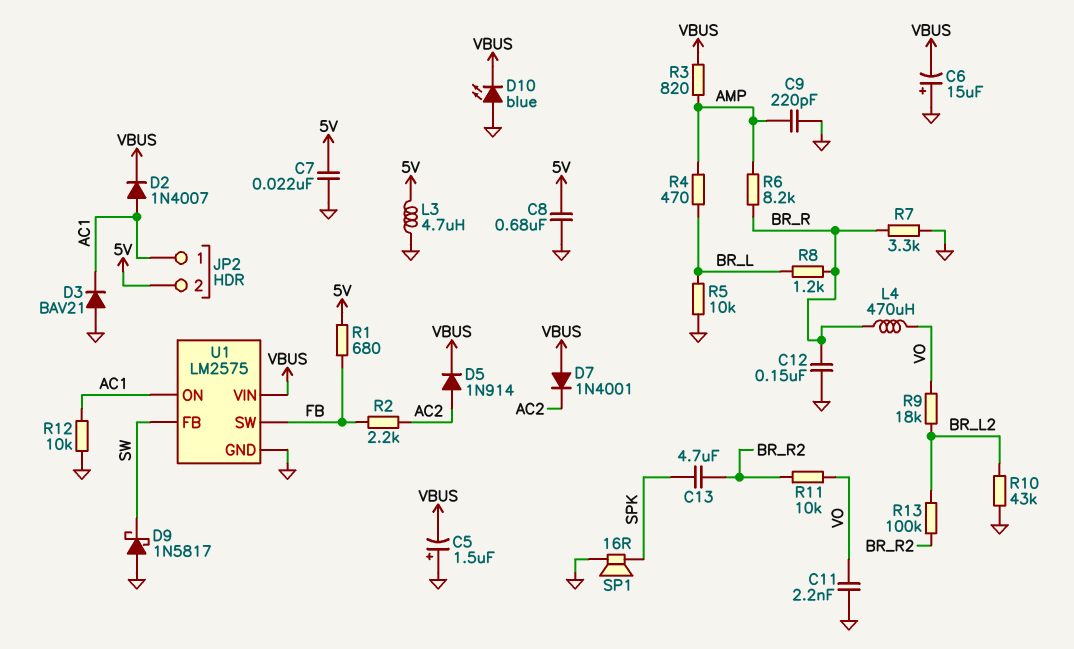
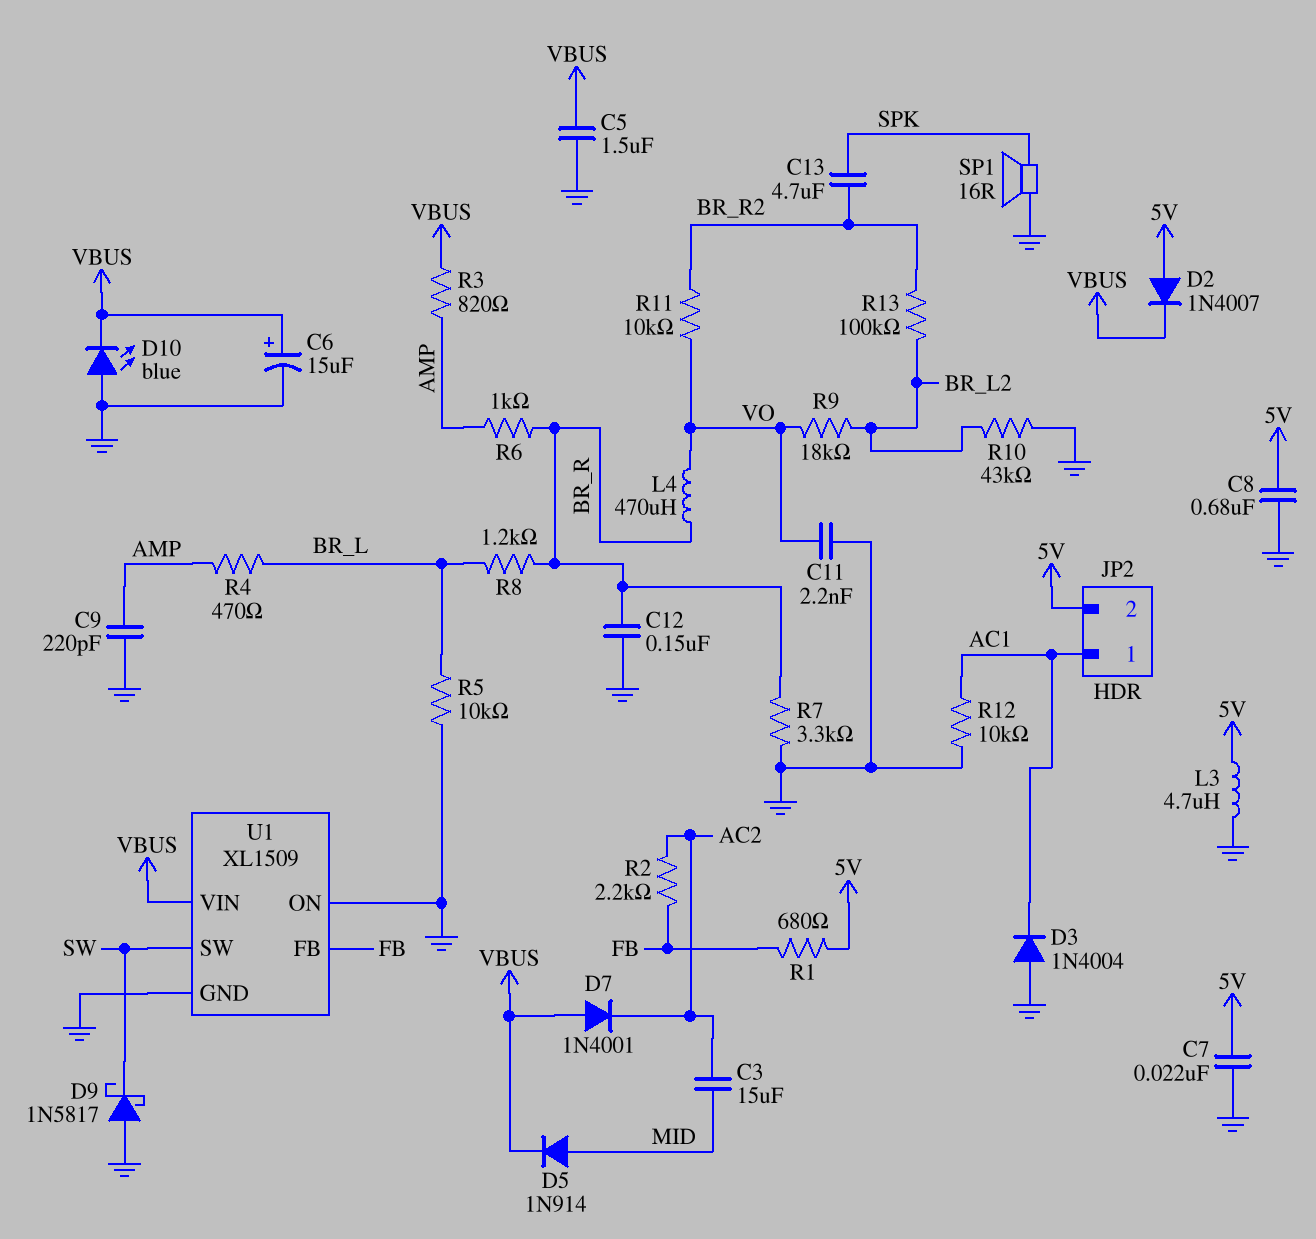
C3: none -> 15uF (AC2, MID)
C5: 1.5uF (plus GND, minus VBUS) -> 1.5uF (GND, VBUS)
C6: 15uF (plus GND, minus VBUS) -> 15uF (plus VBUS, minus GND)
D2: diode 1N4007 (A AC1, K VBUS) -> diode 1N4007 (A 5V, K VBUS)
D3: diode BAV21 (A GND, K AC1) -> diode 1N4004 (A GND, K AC1)
D5: diode 1N914 (A AC2, K VBUS) -> diode 1N914 (A MID, K VBUS)
R6: 8.2k (AMP, BR_R) -> 1k (AMP, BR_R)
U1: LM2575 -> XL1509
U1 pin FB: SW -> FB
U1 pin ON: AC1 -> GND
U1 pin SW: FB -> SW

